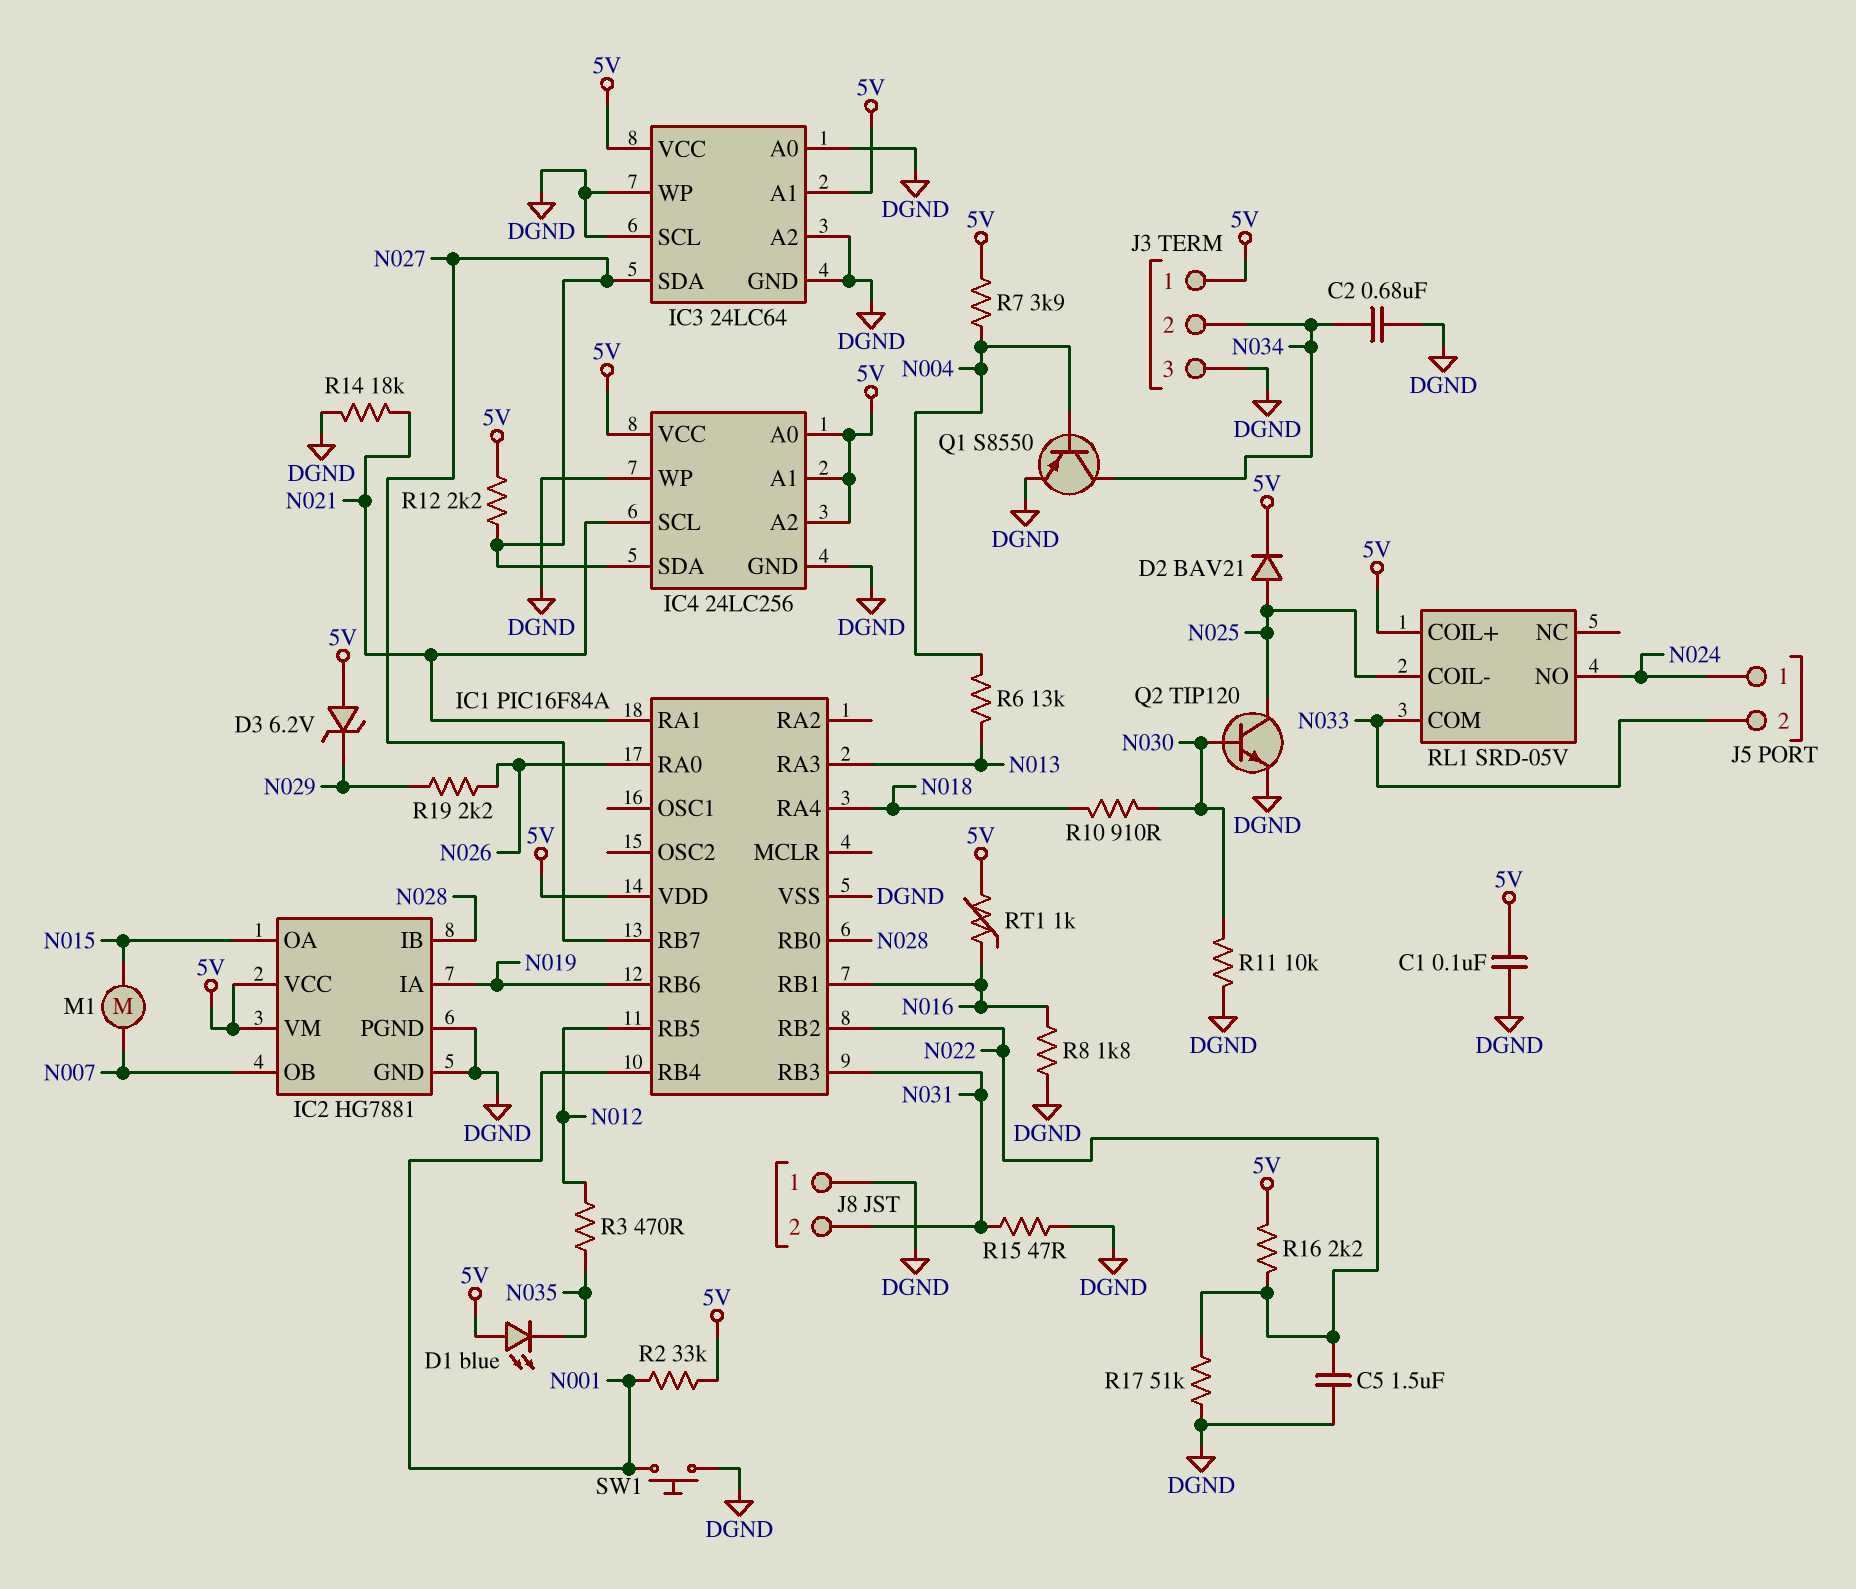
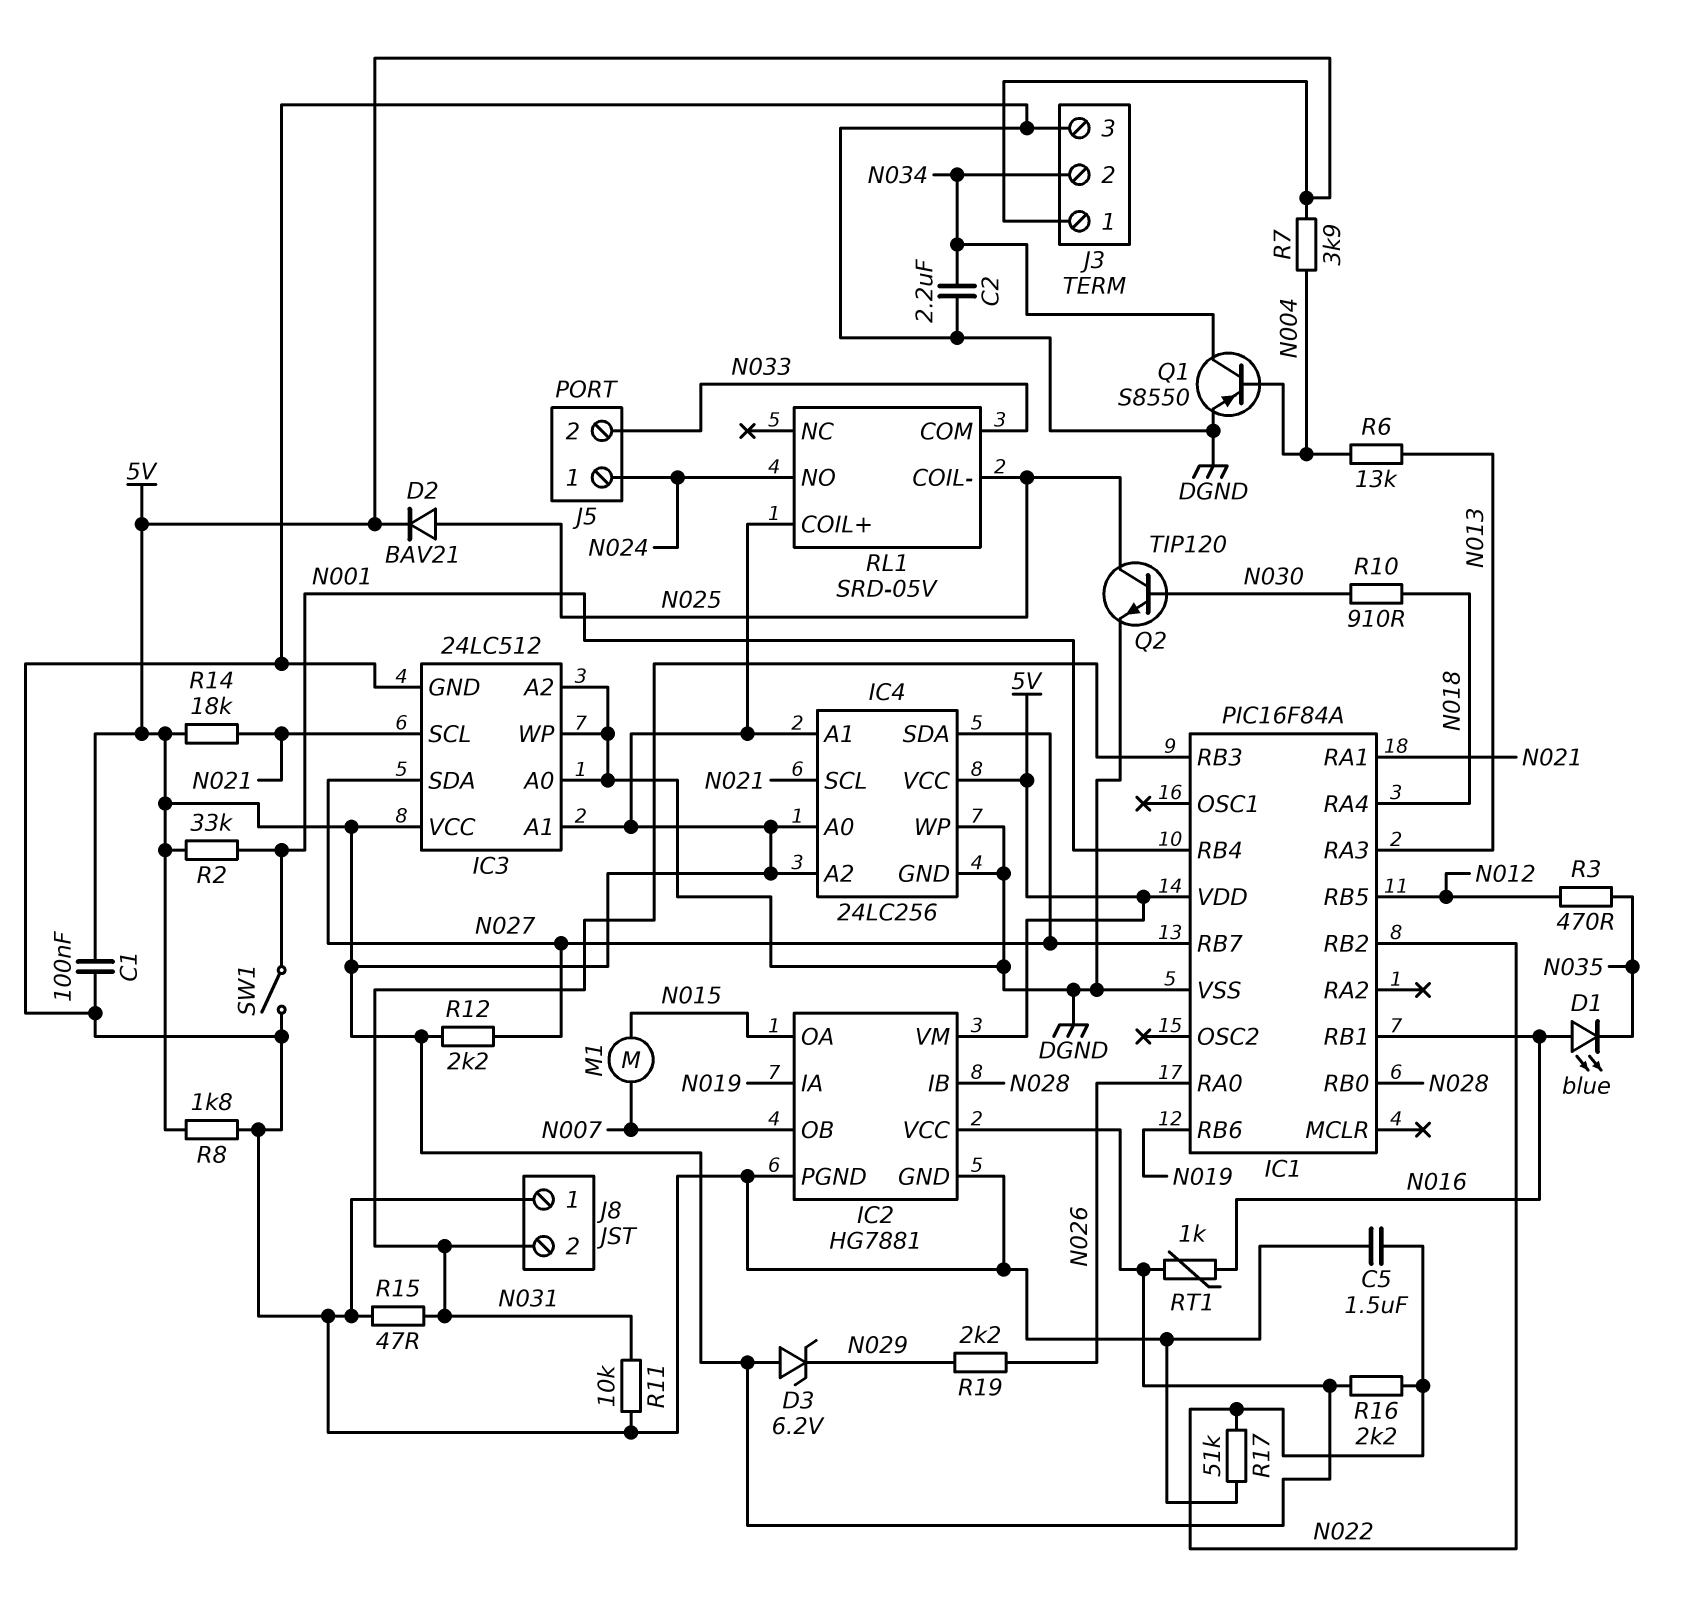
C2: 680nF (DGND, N034) -> 2.2uF (DGND, N034)
D1: LED blue (A 5V, K N035) -> LED blue (A N016, K N035)
IC3: 24LC64 -> 24LC512
IC3 pin SCL: DGND -> N021
R8: 1.8k (DGND, N016) -> 1.8k (5V, DGND)
R11: 10k (DGND, N030) -> 10k (DGND, N031)
R14: 18k (DGND, N021) -> 18k (5V, N021)
SW1: button (DGND, N001) -> switch (DGND, N001)

